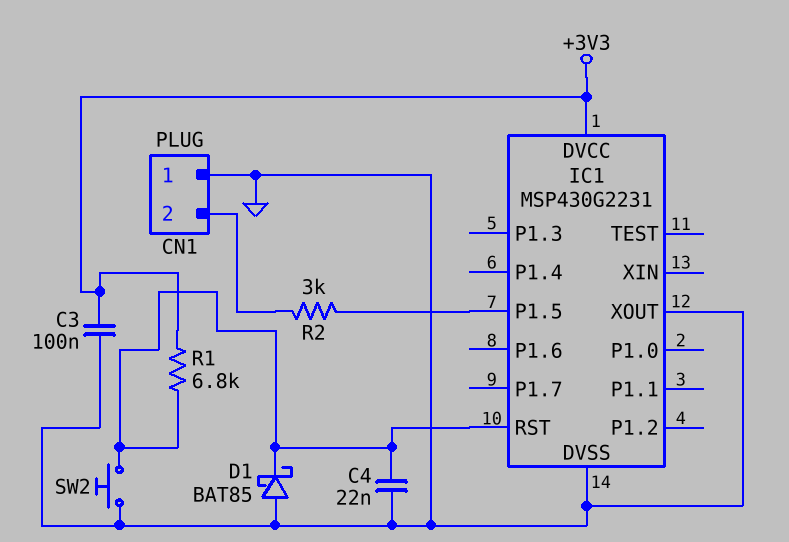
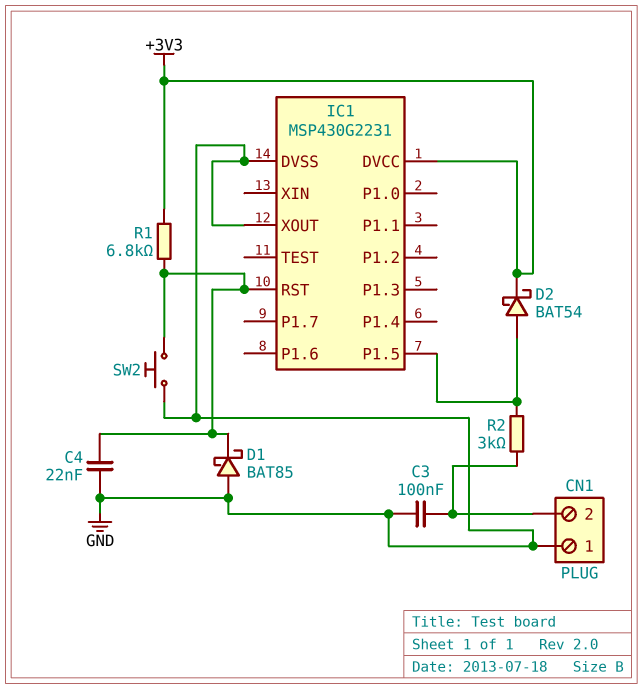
C3: 100nF (+3V3, GND) -> 100nF (CN1/2, GND)
D2: none -> schottky BAT54 (A IC1/P1.5, K +3V3)

